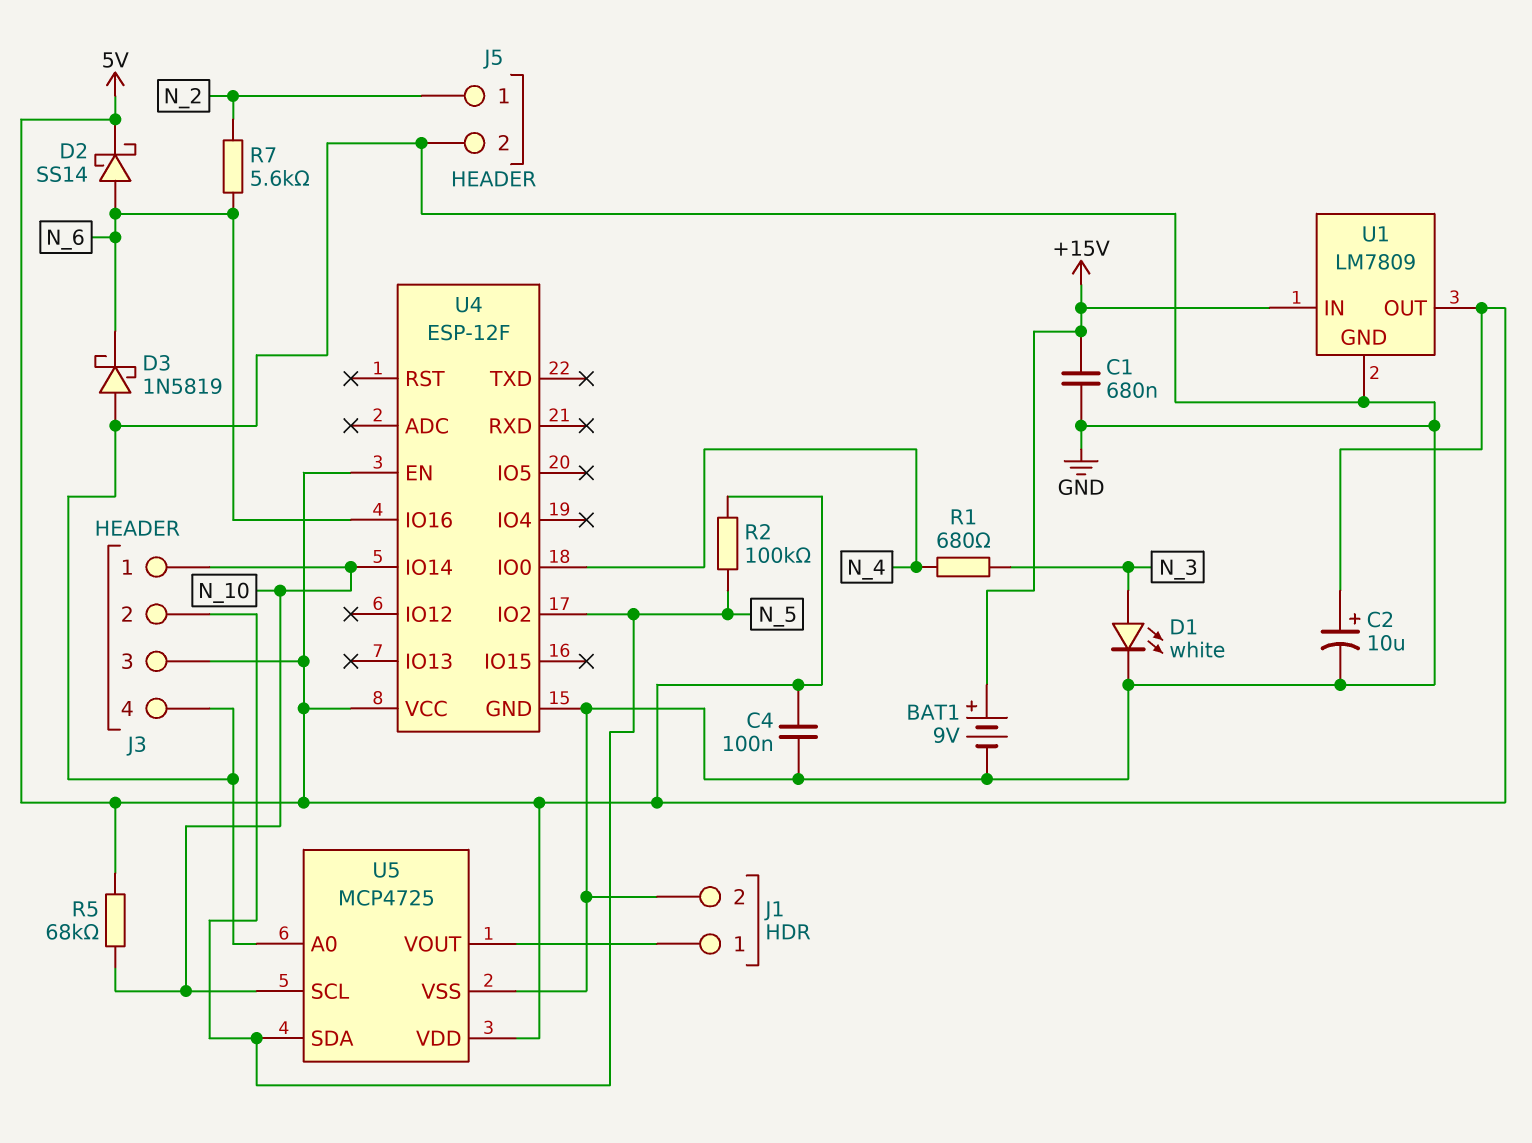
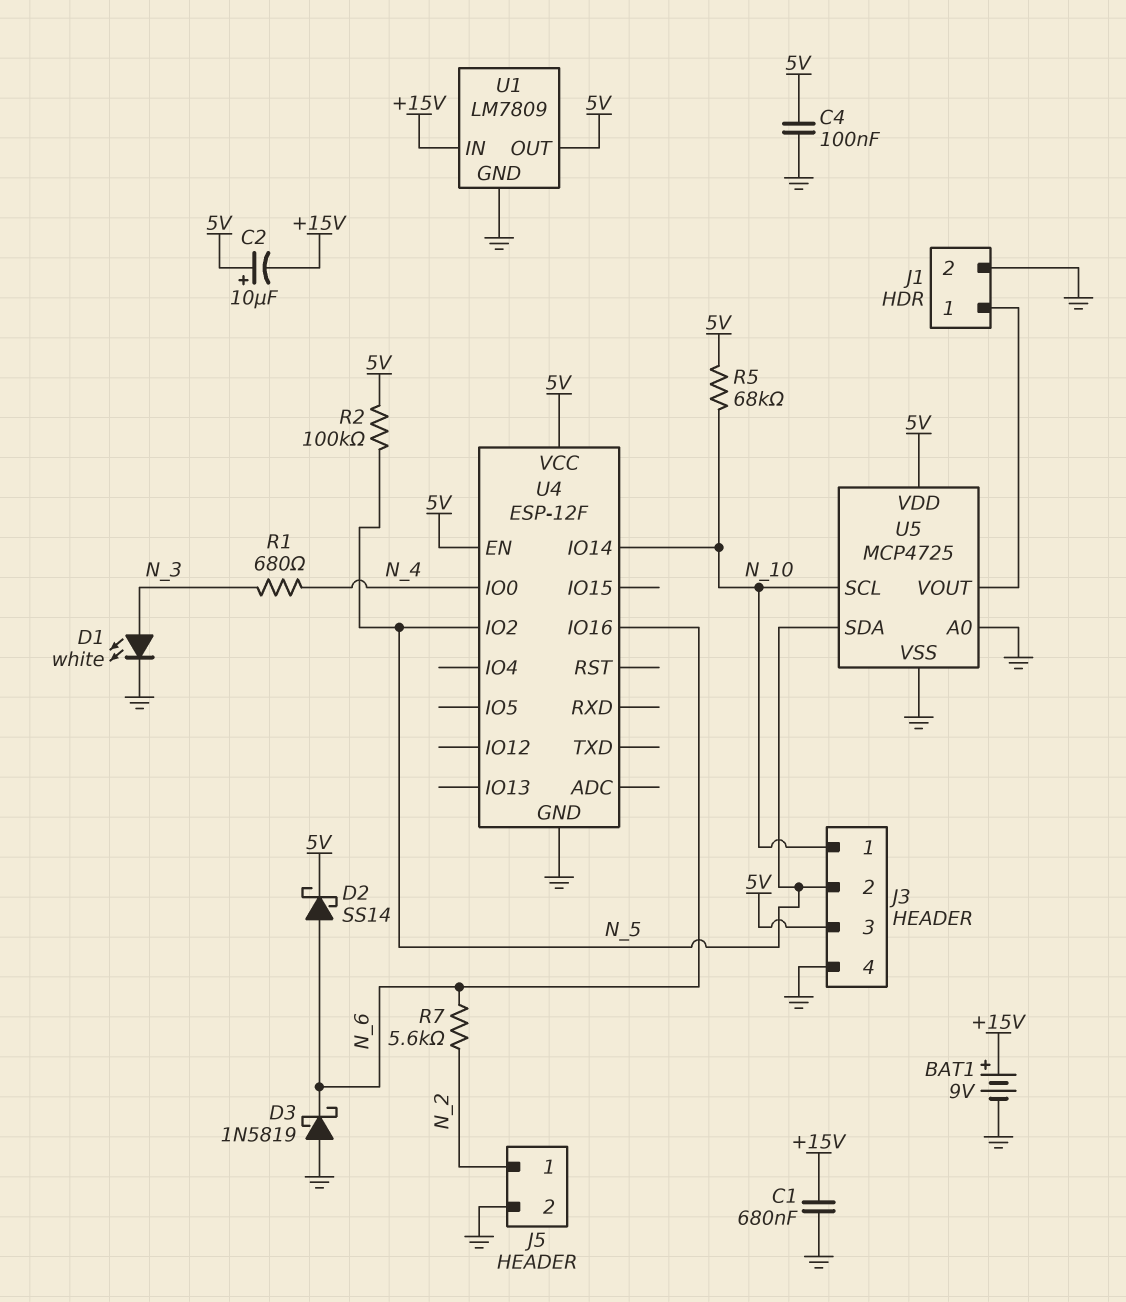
C2: 10uF (plus 5V, minus GND) -> 10uF (plus 5V, minus +15V)

